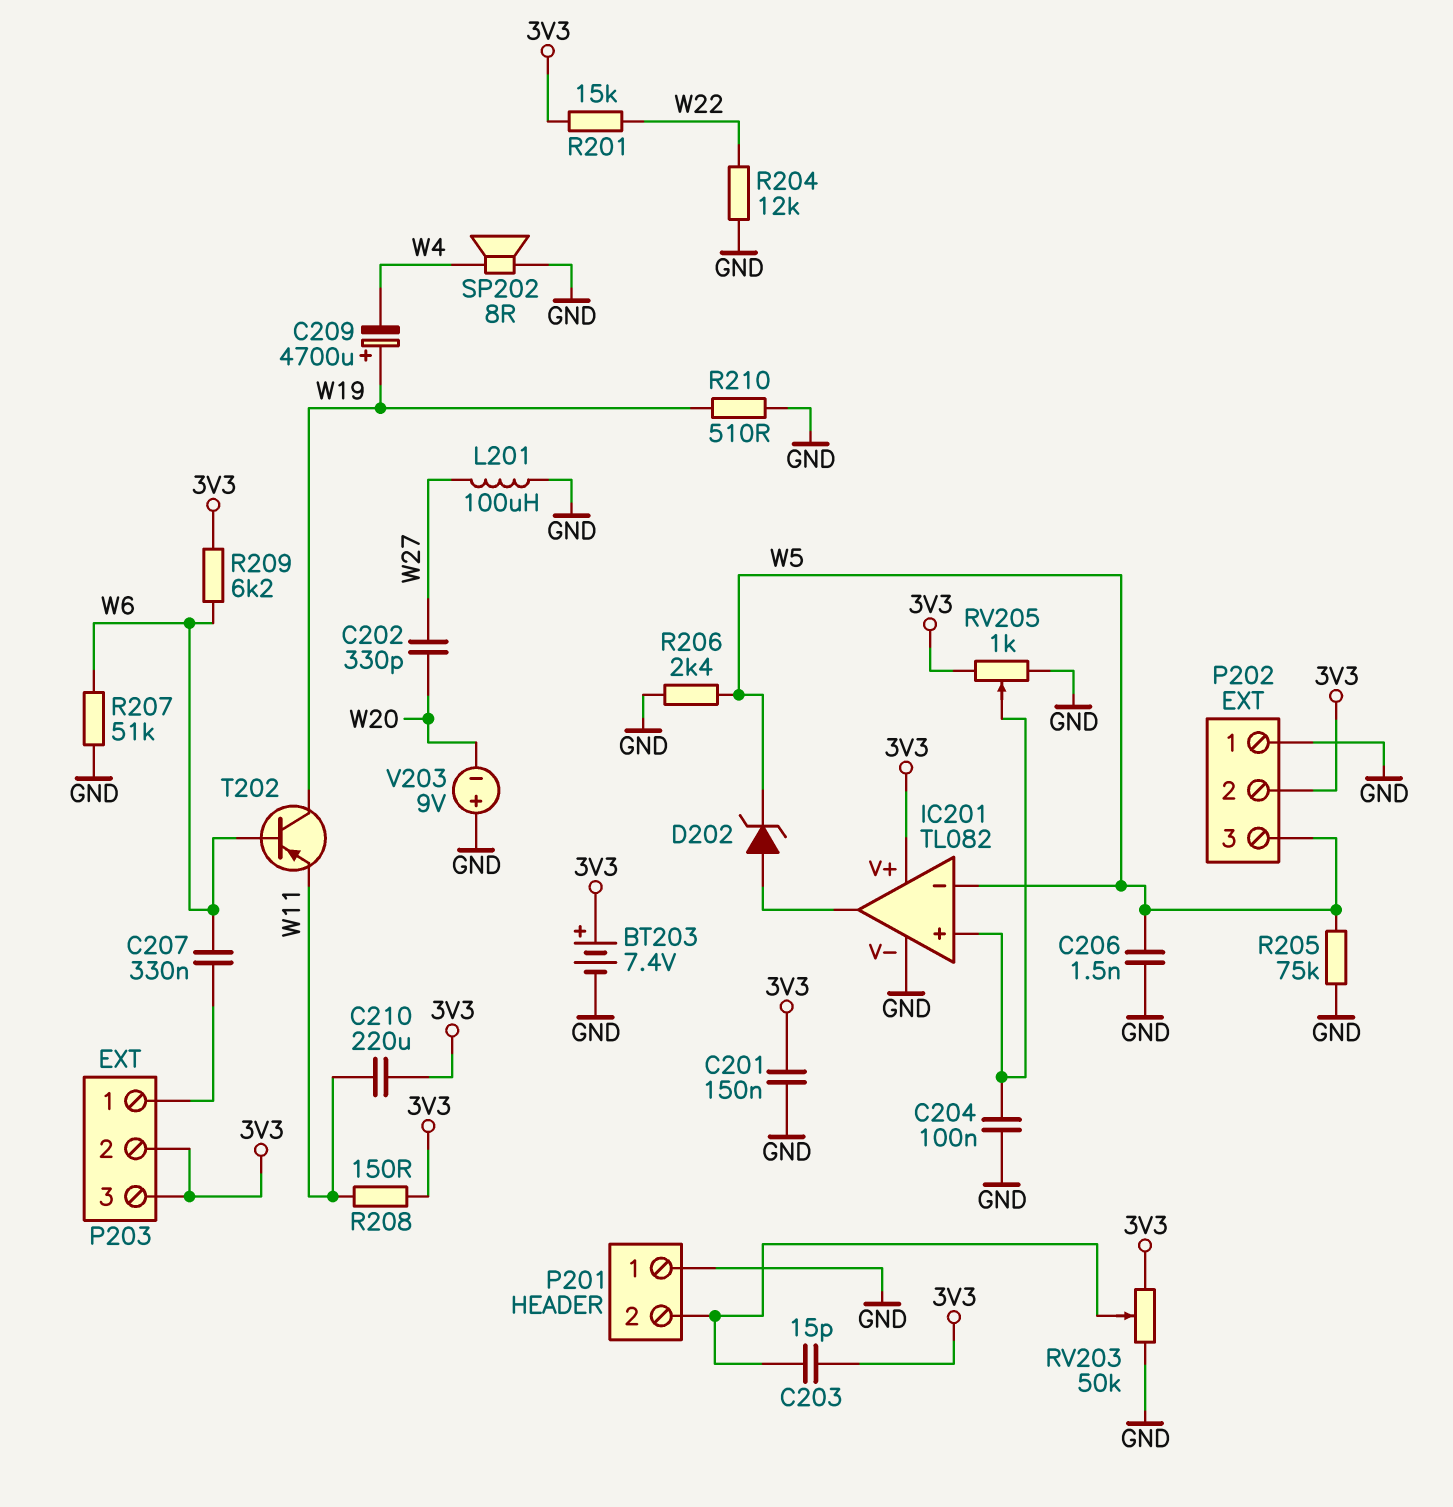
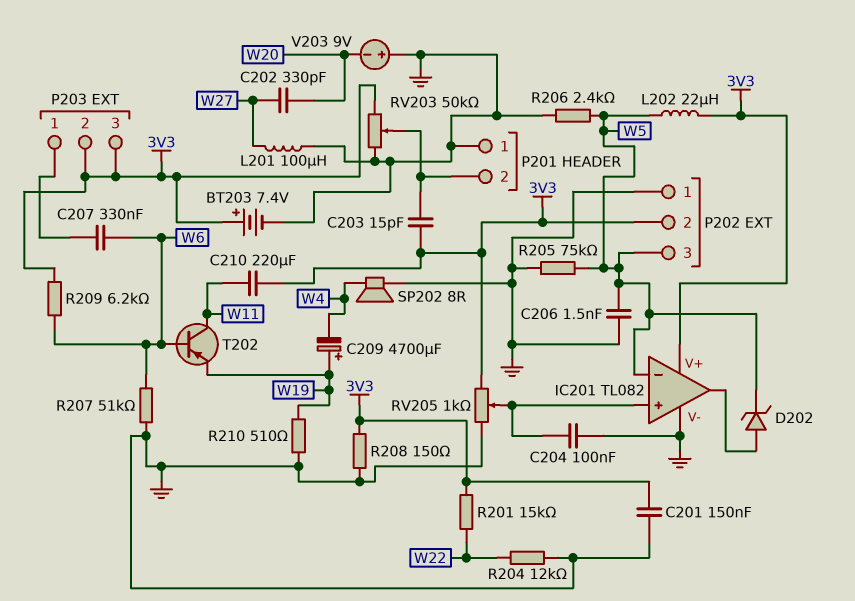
L202: none -> 22uH (3V3, W5)
R208: 150 (3V3, W11) -> 150 (3V3, GND)
T202: PNP (B W6, C W19, E W11) -> PNP (B W6, C W11, E W19)

